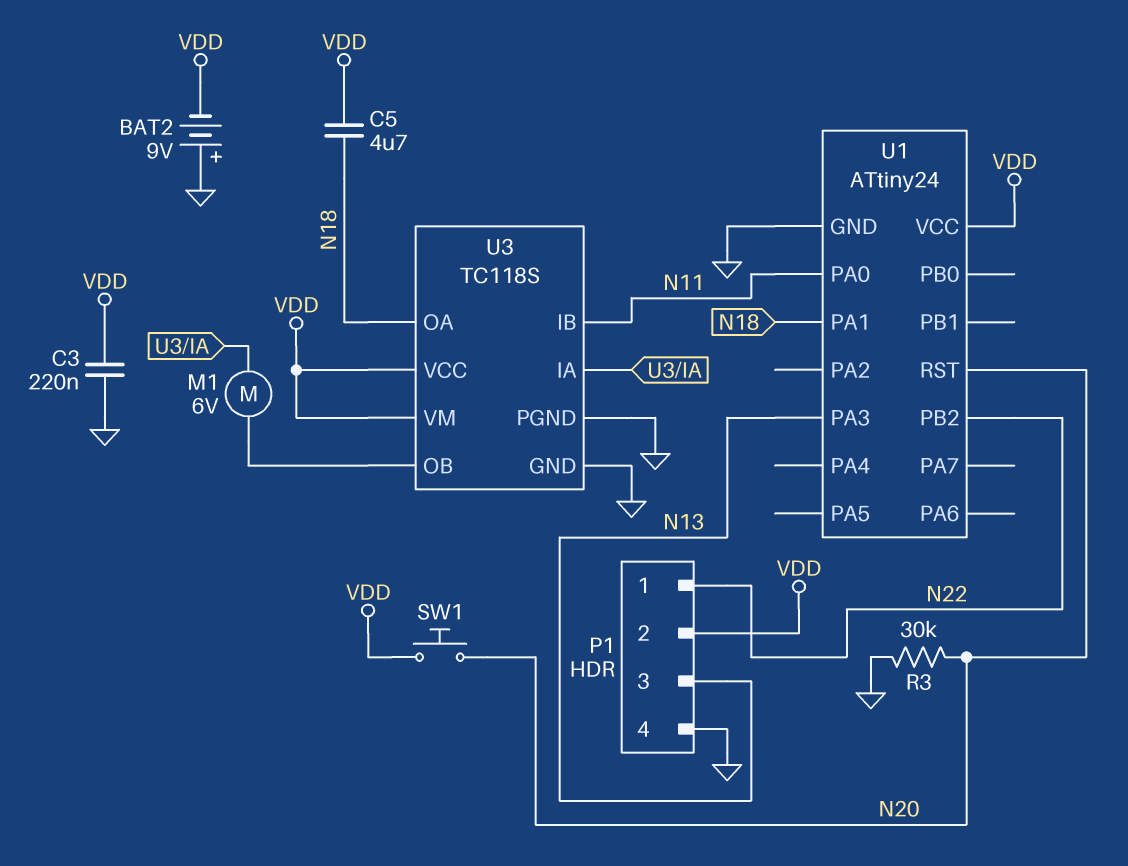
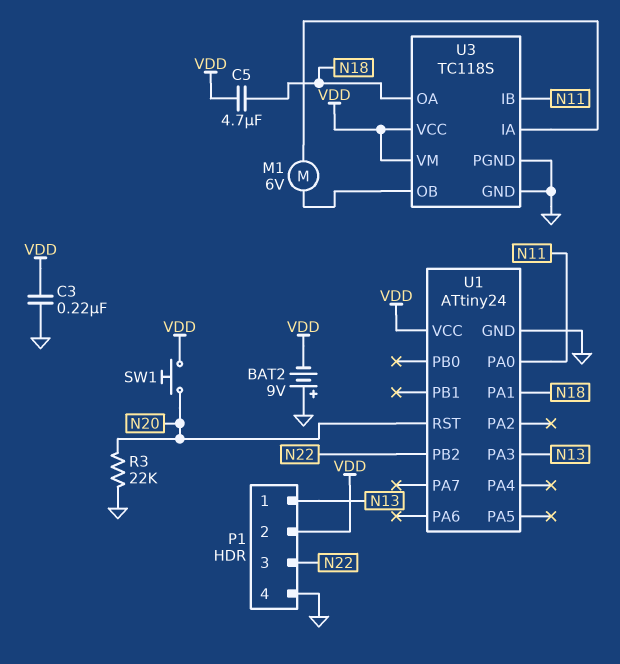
P1 pin 1: N22 -> N13
P1 pin 3: N13 -> N22
R3: 30k (GND, N20) -> 22k (GND, N20)

